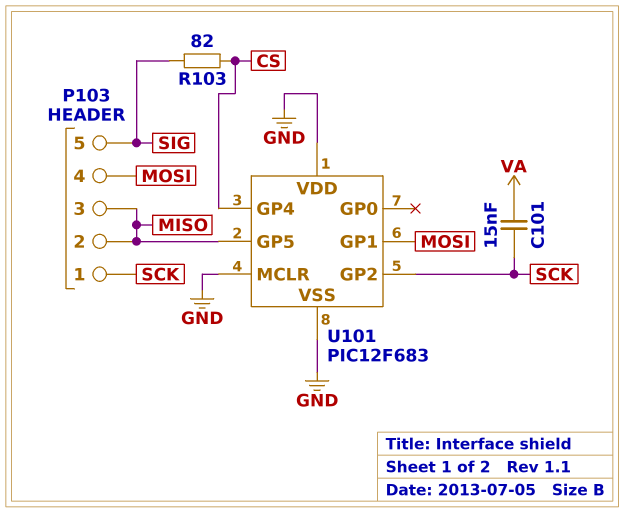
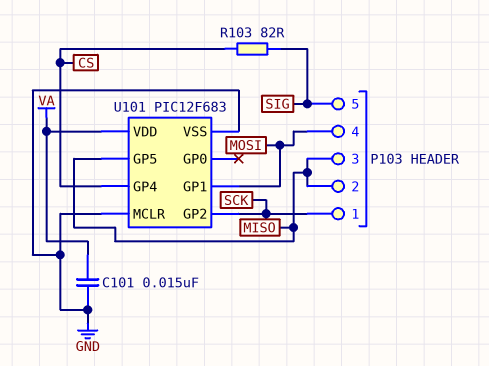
C101: 15nF (SCK, VA) -> 15nF (GND, VA)
U101 pin VDD: GND -> VA

